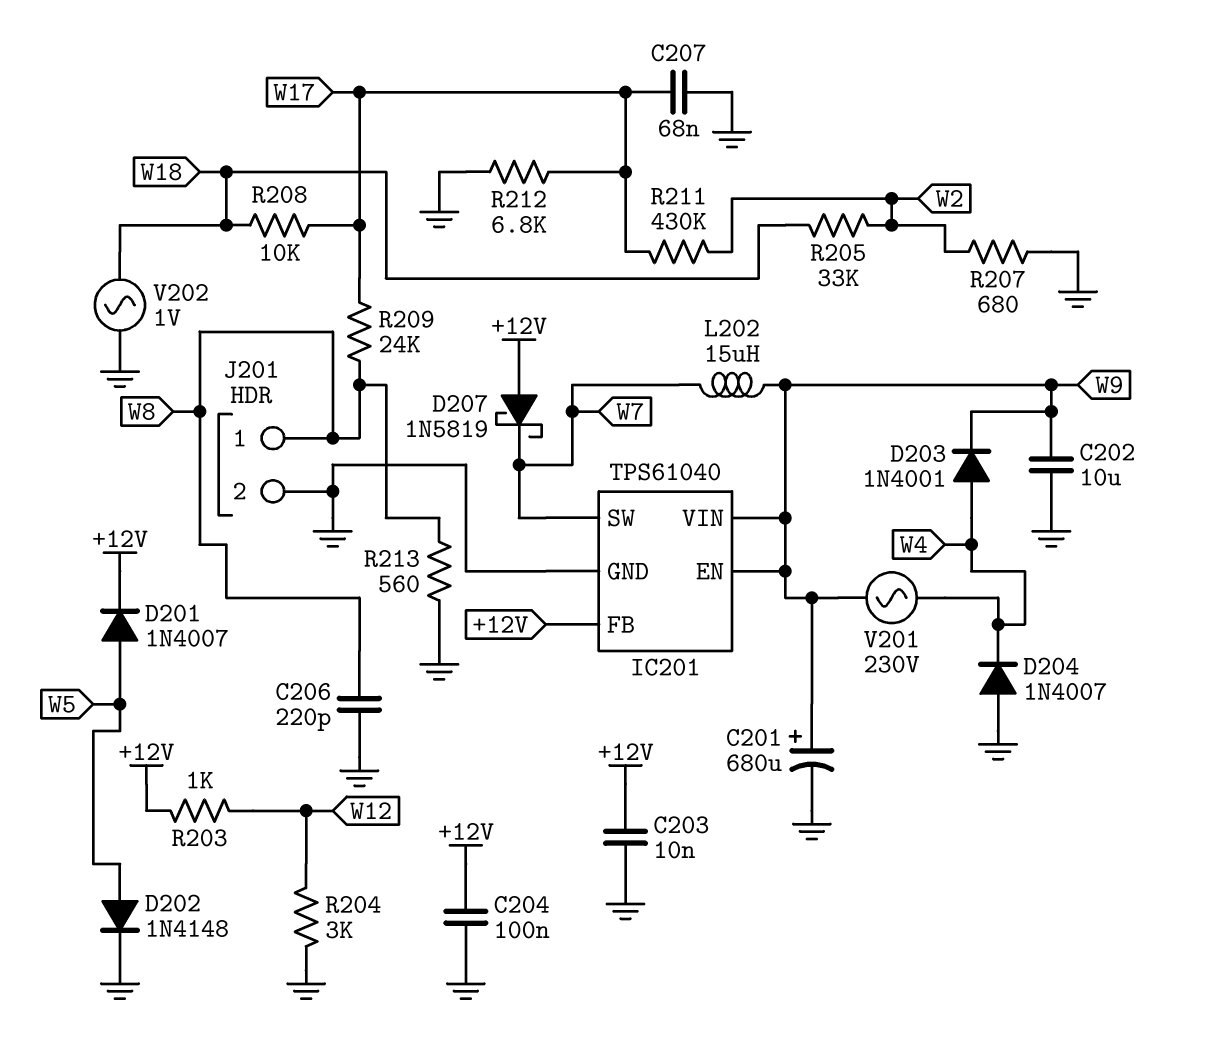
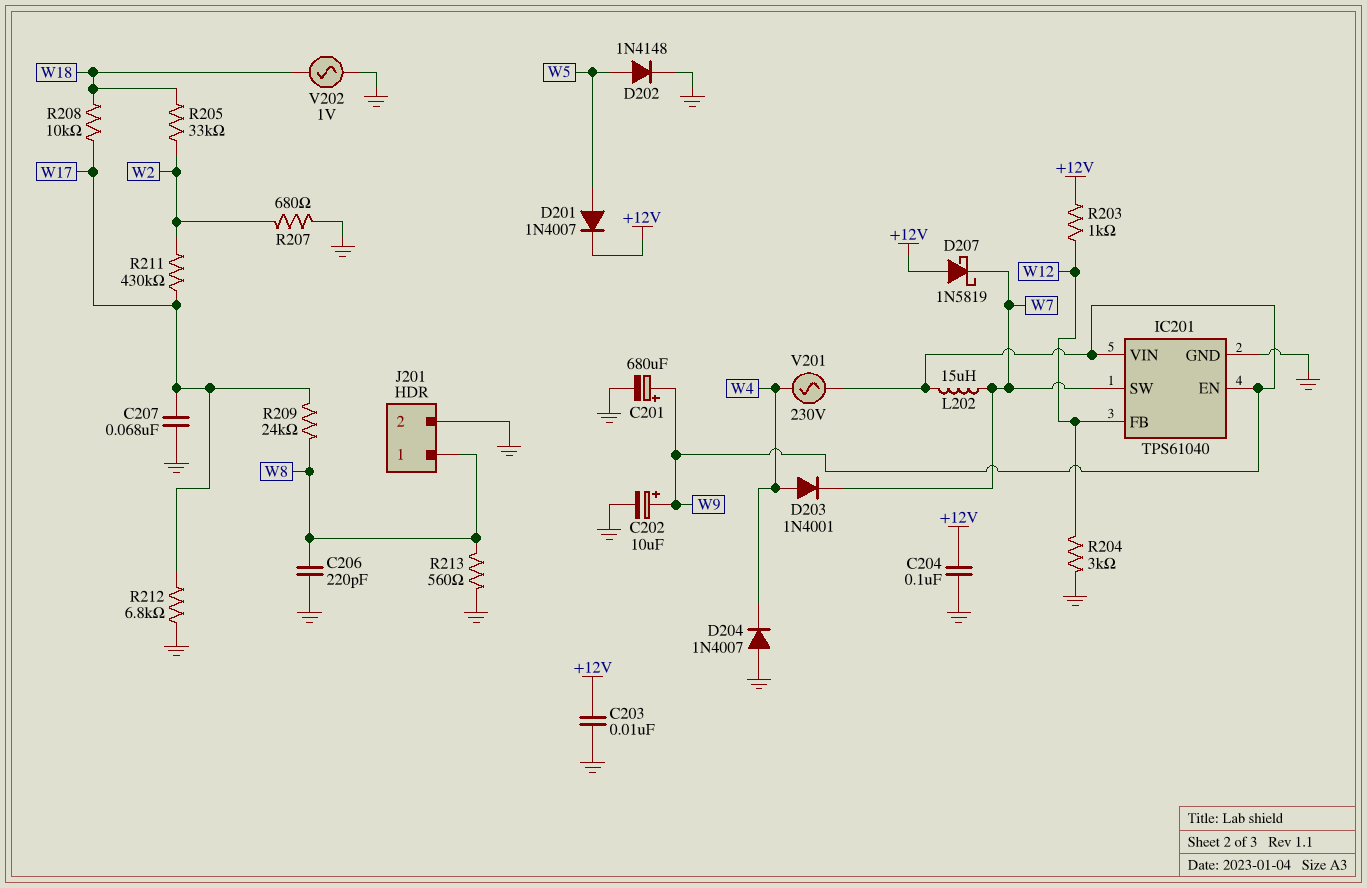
C202: 10uF (GND, W9) -> 10uF (plus W9, minus GND)
D203: diode 1N4001 (A W4, K W9) -> diode 1N4001 (A W4, K W7)
IC201 pin FB: +12V -> W12

